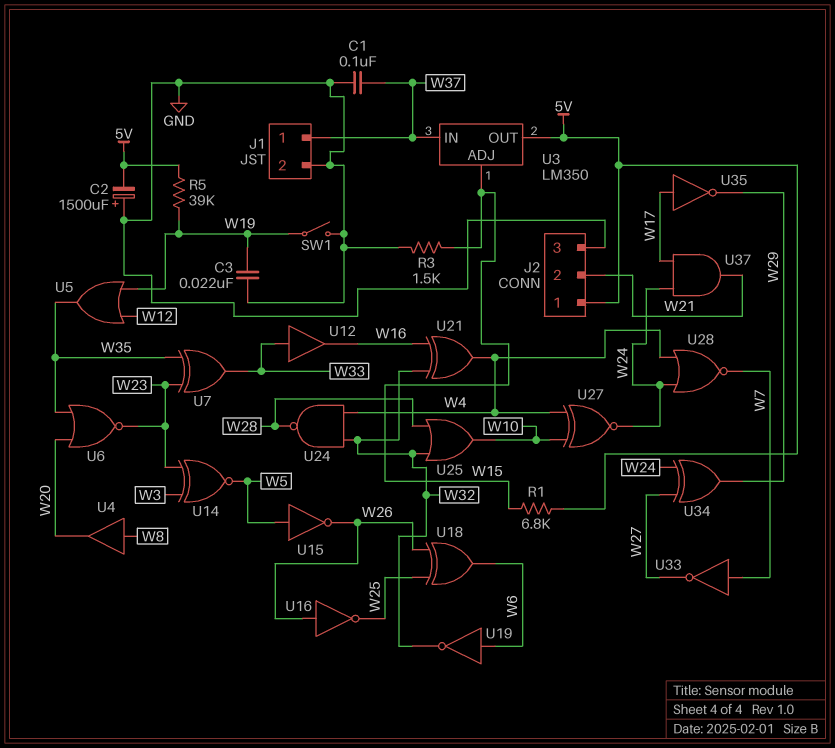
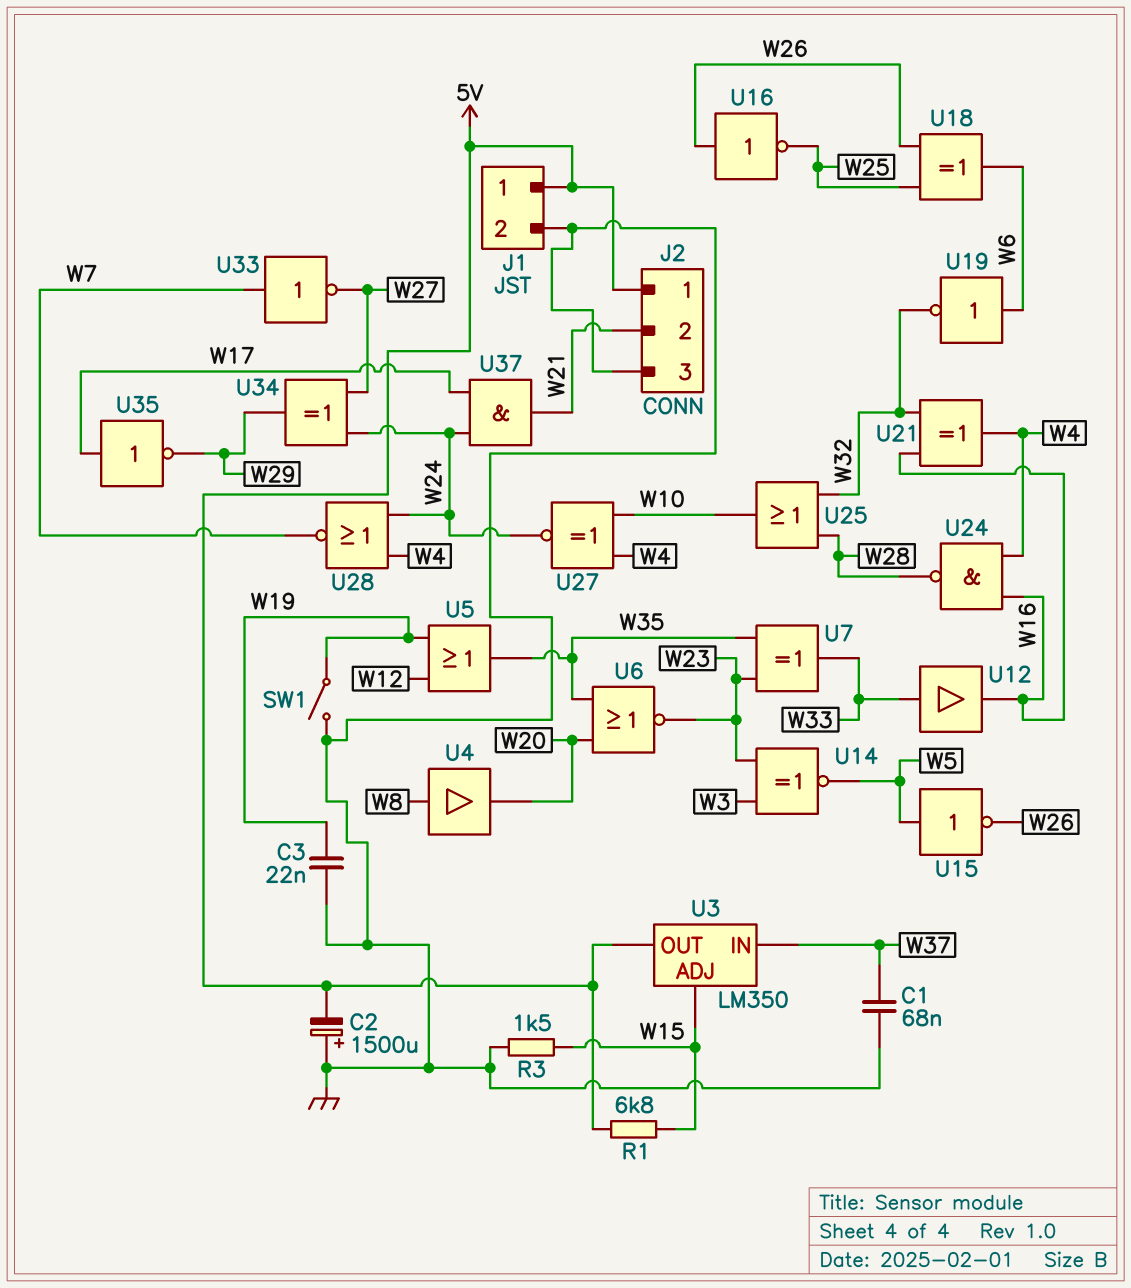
C1: 100nF (GND, W37) -> 68nF (GND, W37)
J1 pin 1: W37 -> 5V
R5: 39k (5V, W19) -> none
U24: NAND (in W4, in W32, out W28) -> NAND (in W4, in W16, out W28)

